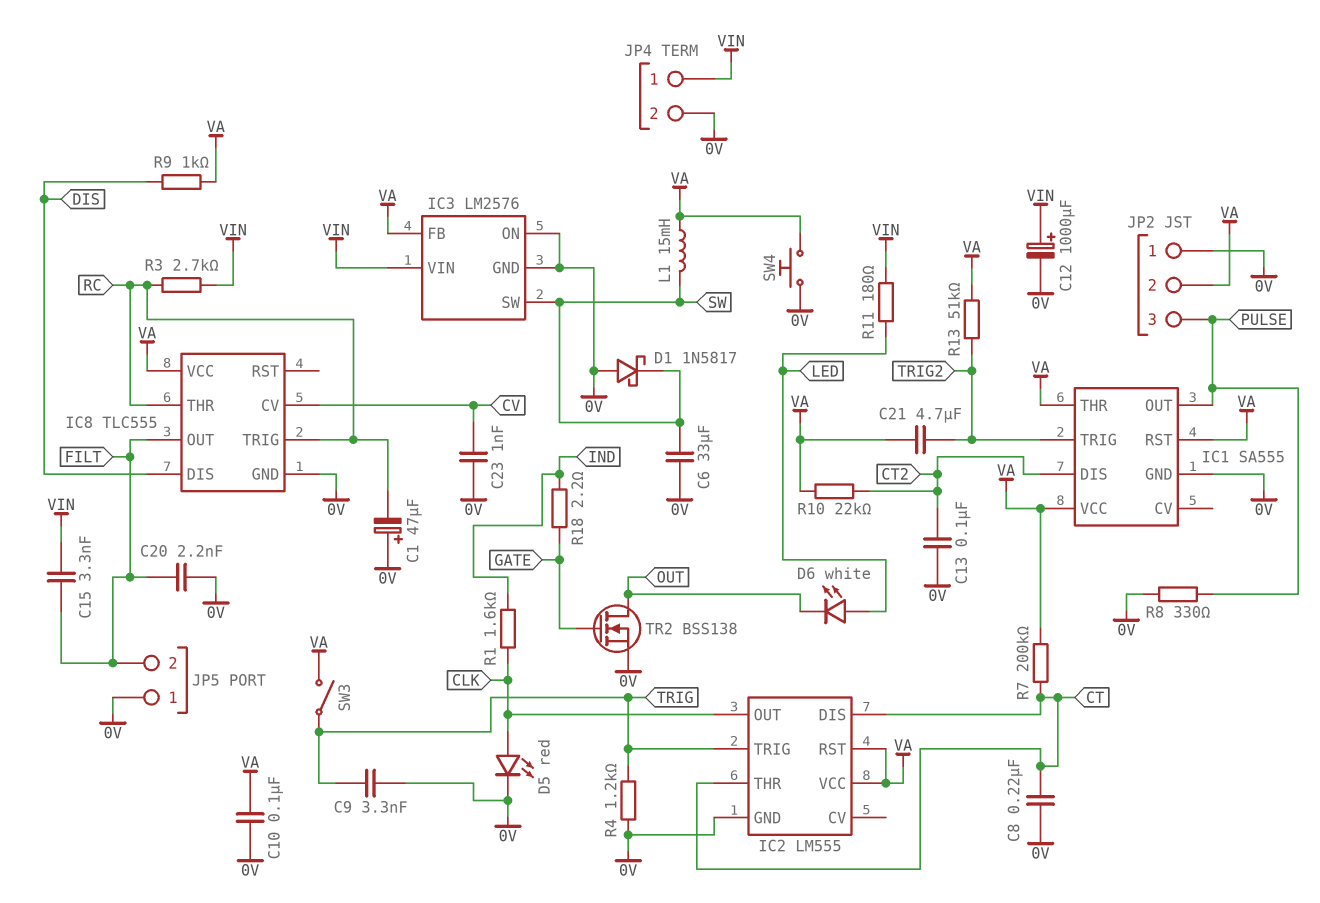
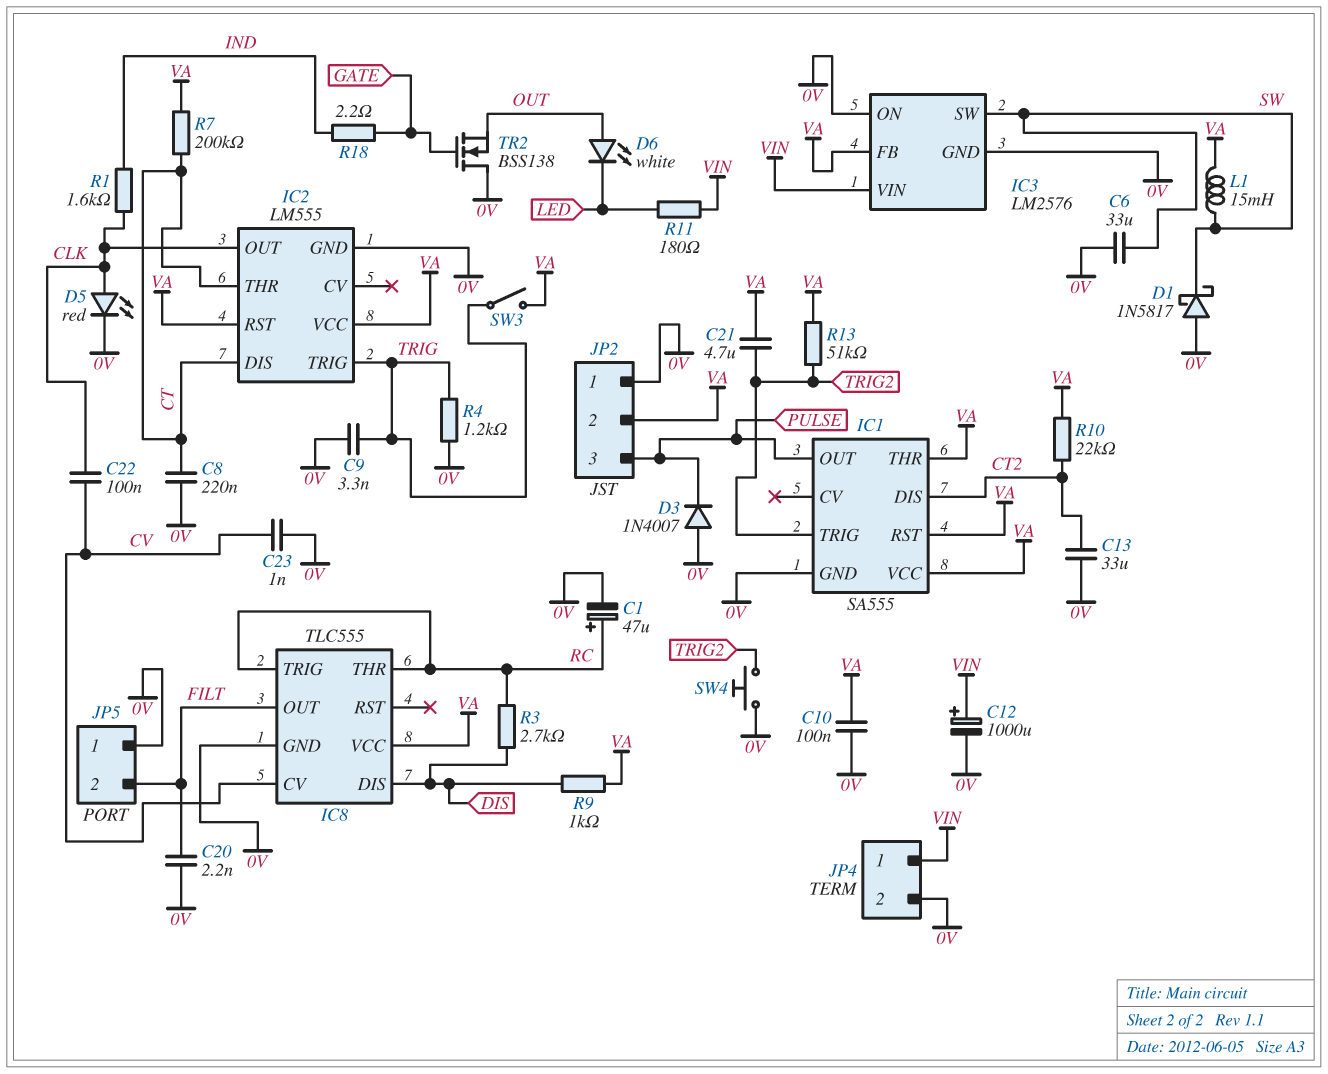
C1: 47uF (plus 0V, minus RC) -> 47uF (plus RC, minus 0V)
C13: 100nF (0V, CT2) -> 33uF (0V, CT2)
C15: 3.3nF (FILT, VIN) -> none
C22: none -> 100nF (CLK, CV)
D3: none -> diode 1N4007 (A 0V, K PULSE)
D6: LED white (A LED, K OUT) -> LED white (A OUT, K LED)
R3: 2.7k (RC, VIN) -> 2.7k (DIS, RC)
R8: 330 (0V, PULSE) -> none
SW4: button (0V, VA) -> button (0V, TRIG2)
TR2: NMOS BSS138 (G GATE, D OUT, S 0V) -> NMOS BSS138 (G GATE, D 0V, S OUT)

